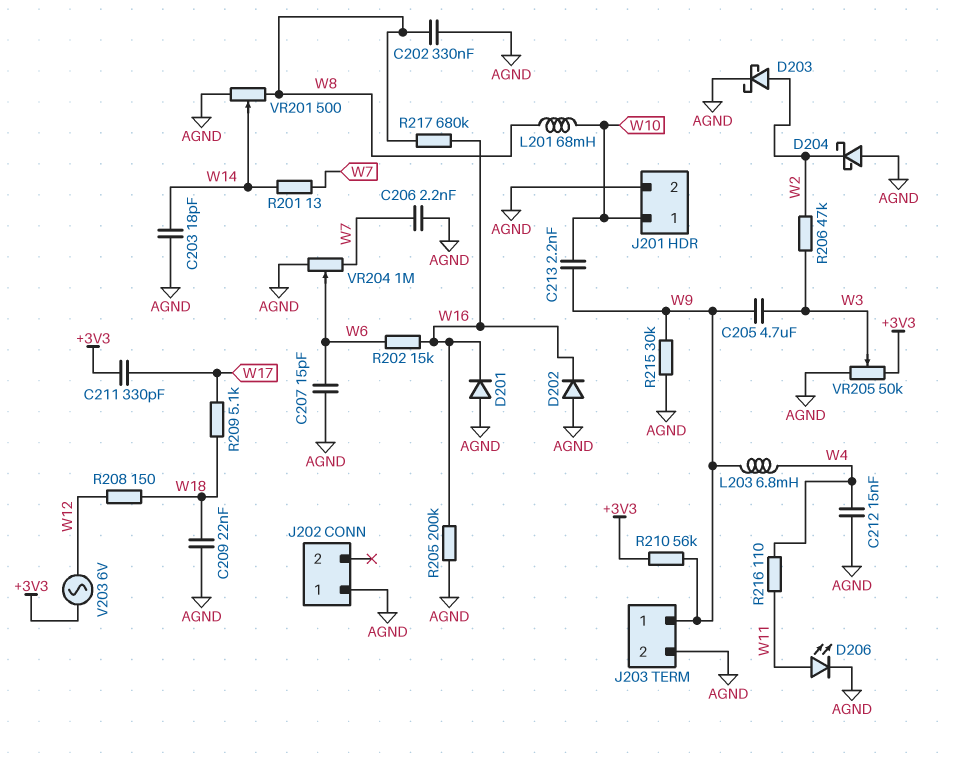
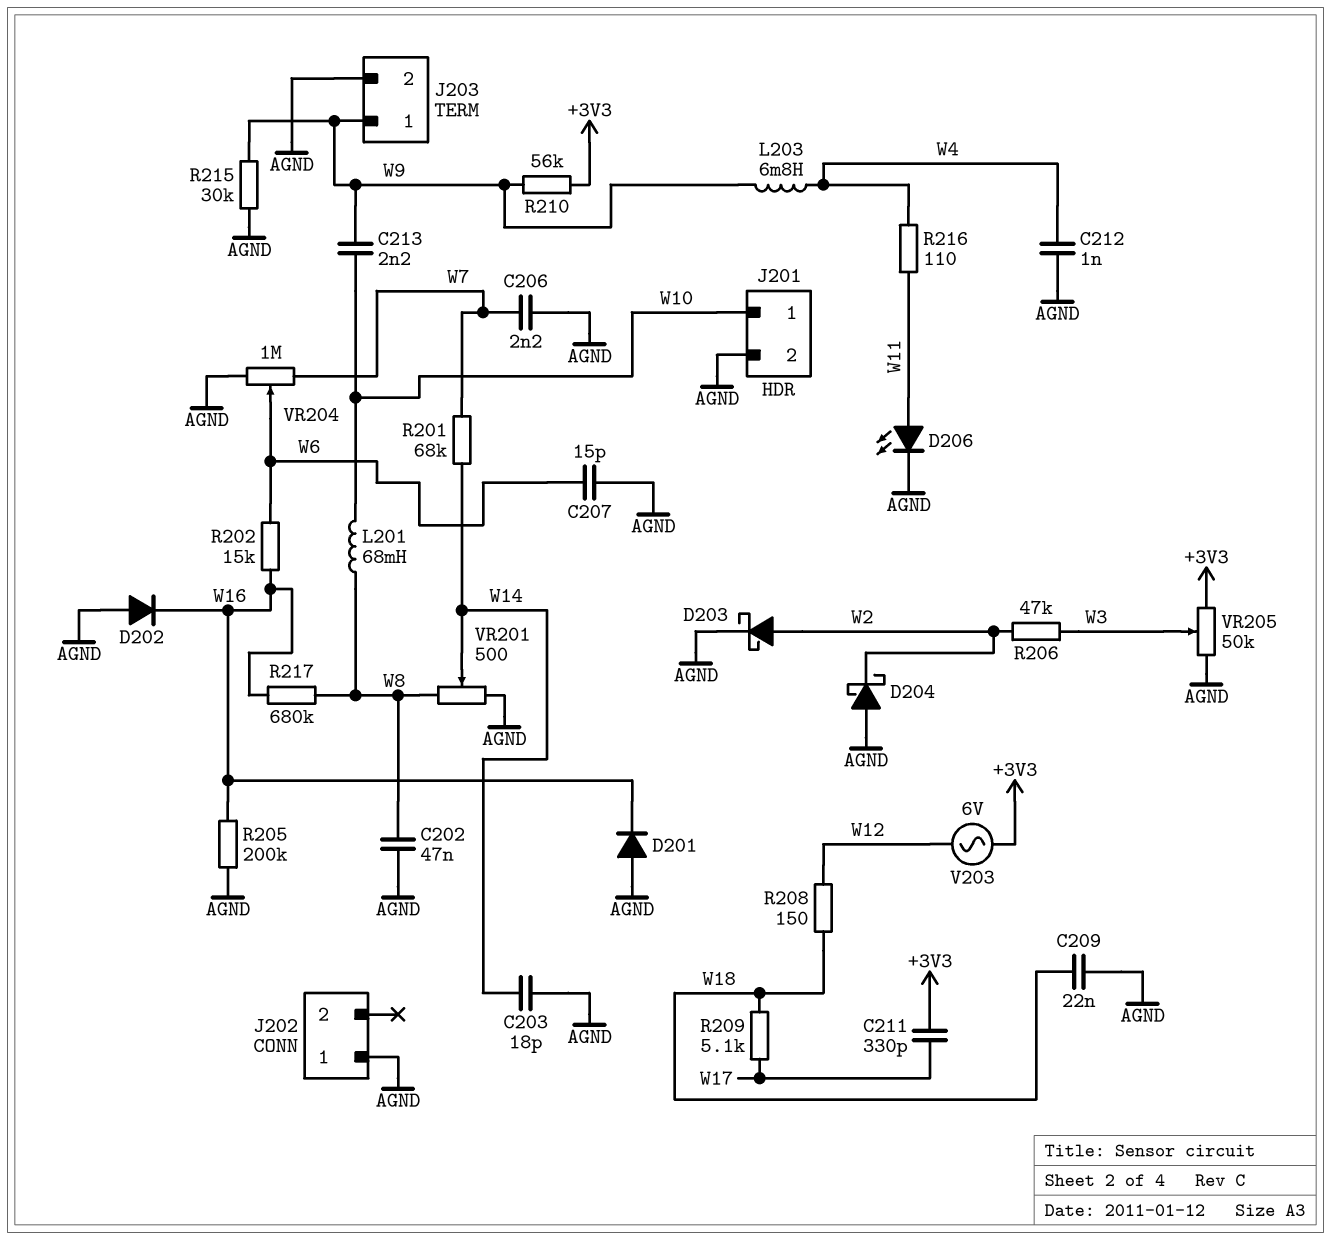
C202: 330nF (AGND, W8) -> 47nF (AGND, W8)
C205: 4.7uF (W3, W9) -> none
C212: 15nF (AGND, W4) -> 1nF (AGND, W4)
R201: 13 (W7, W14) -> 68k (W7, W14)

